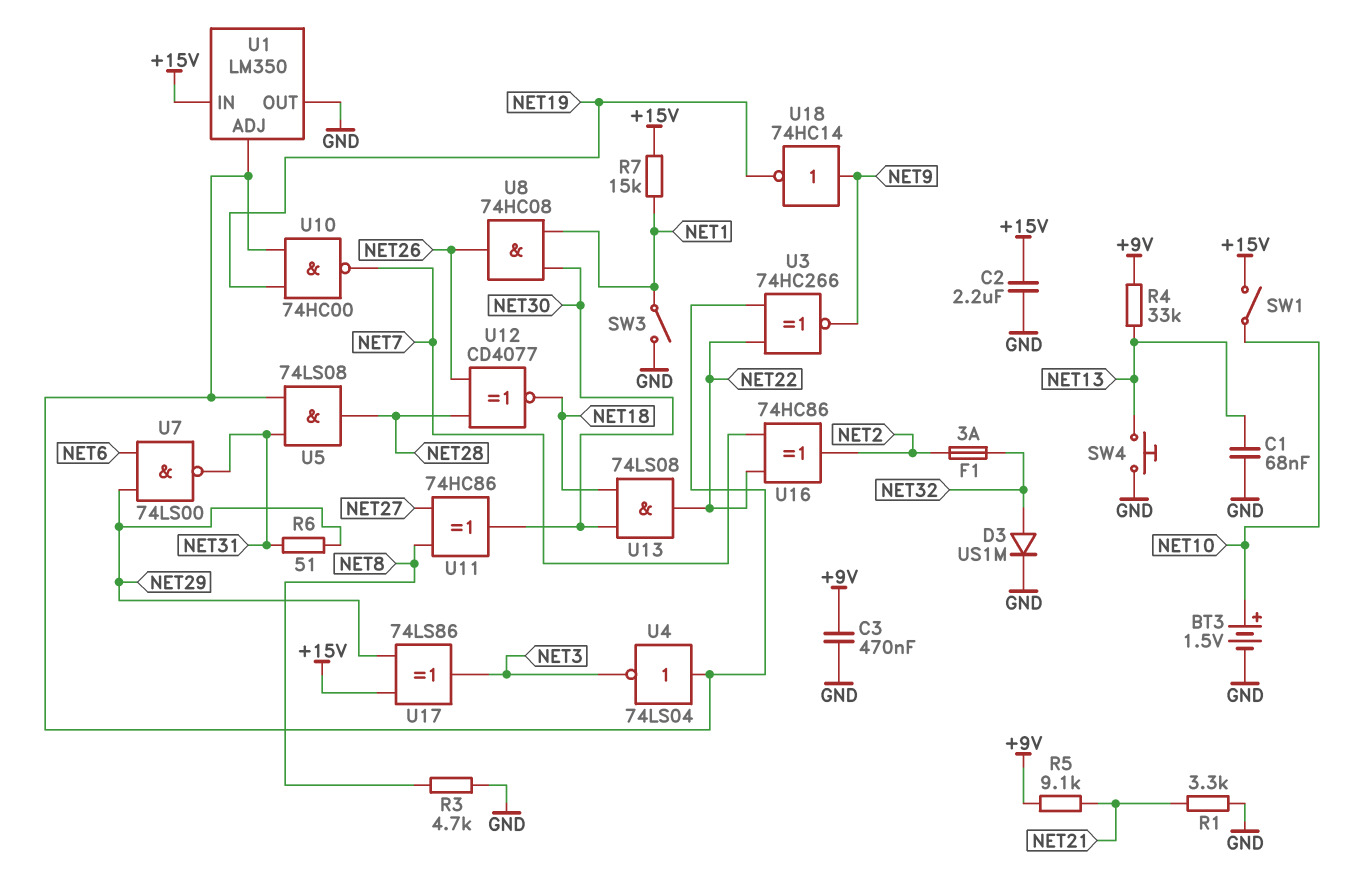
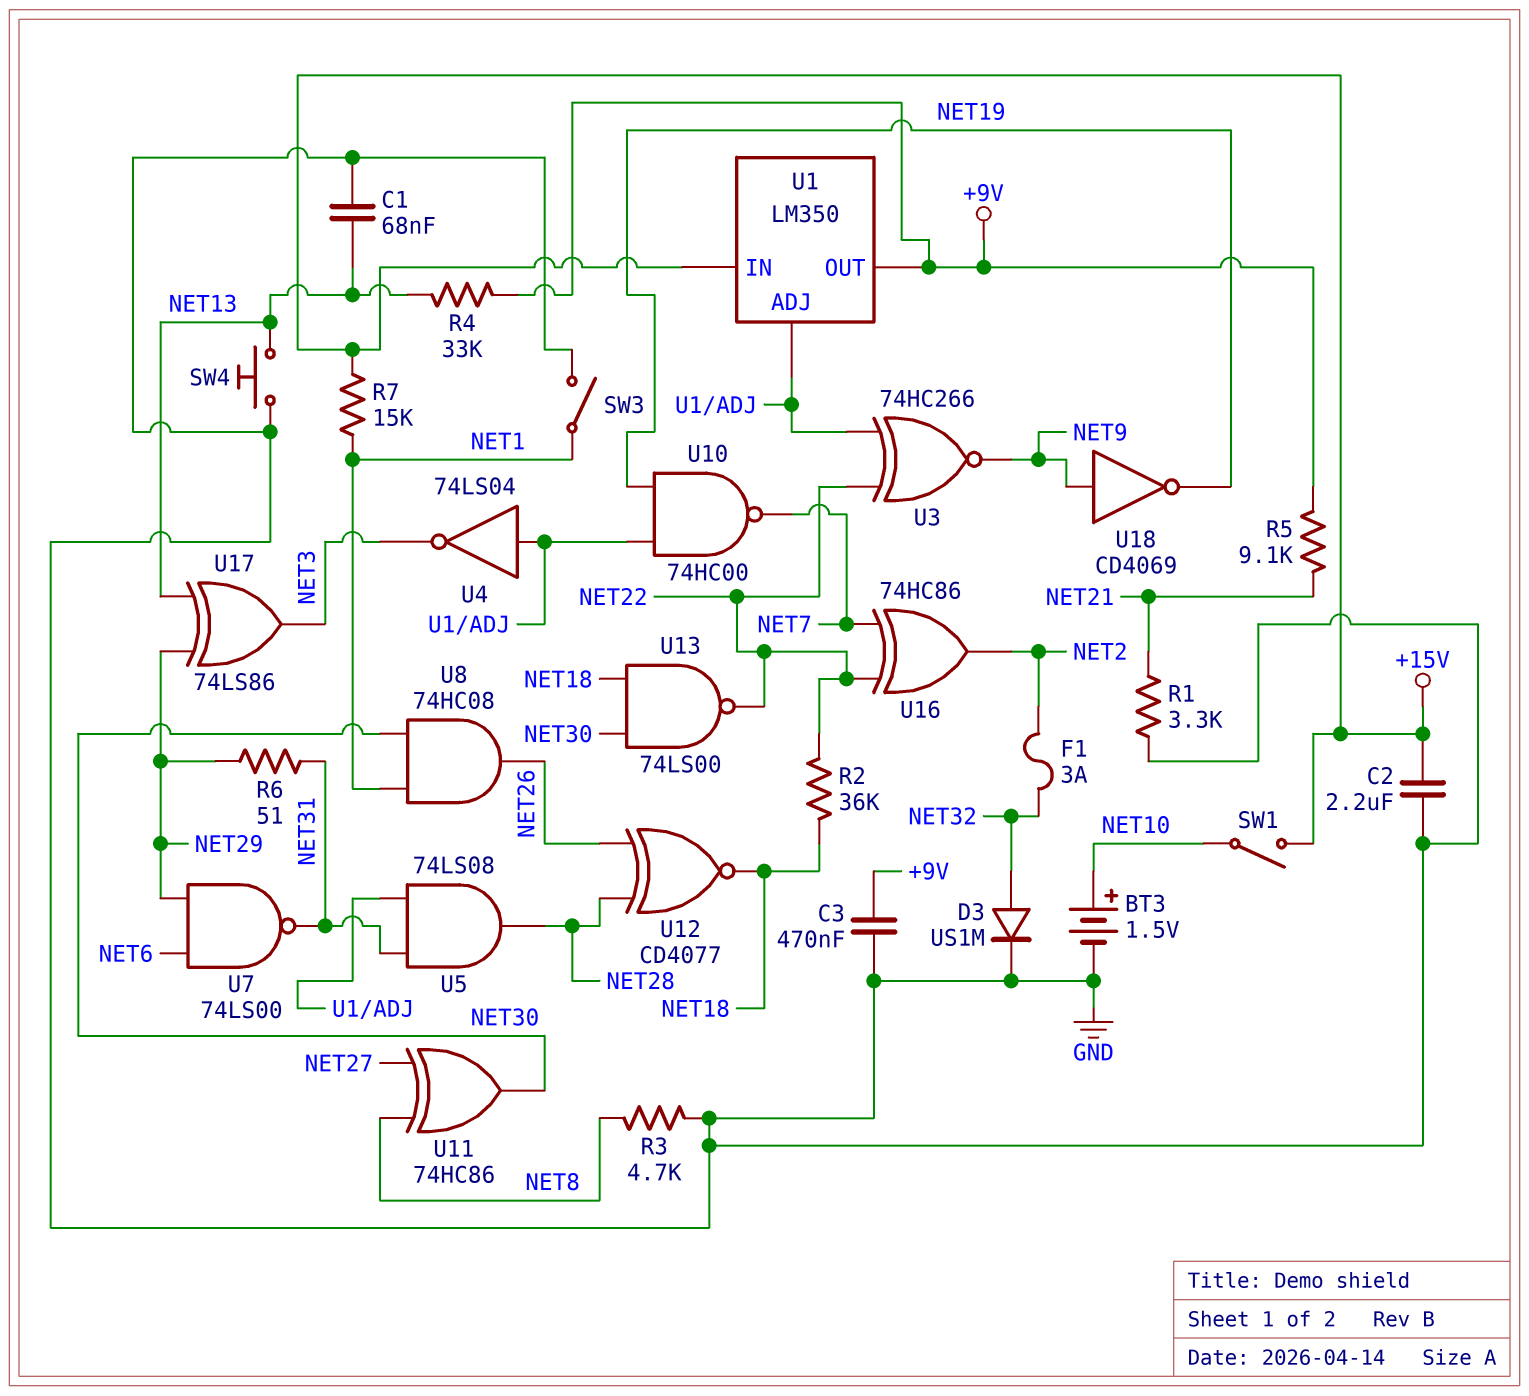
R2: none -> 36k (NET18, NET22)
U1 pin OUT: GND -> +9V
U13: AND 74LS08 (in NET18, in NET30, out NET22) -> NAND 74LS00 (in NET18, in NET30, out NET22)
U17: XOR 74LS86 (in +15V, in NET29, out NET3) -> XOR 74LS86 (in NET13, in NET29, out NET3)
U18: NOT 74HC14 (in NET9, out NET19) -> NOT CD4069 (in NET9, out NET19)

